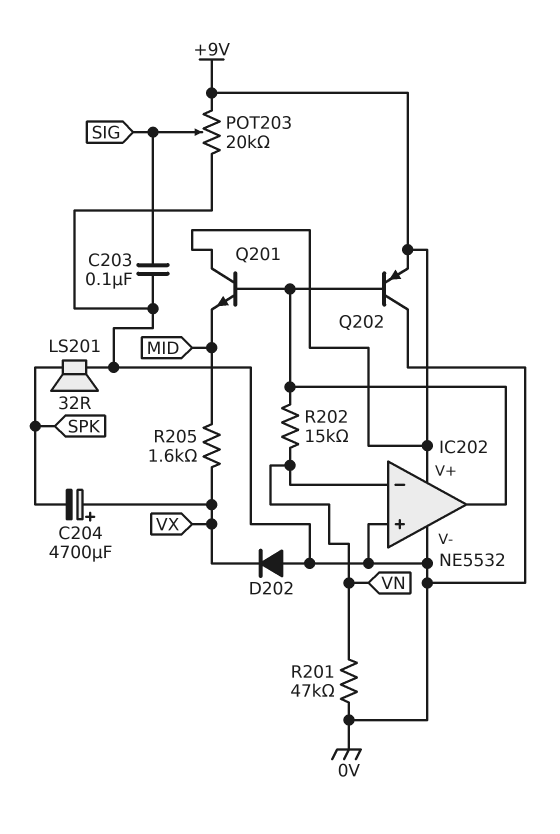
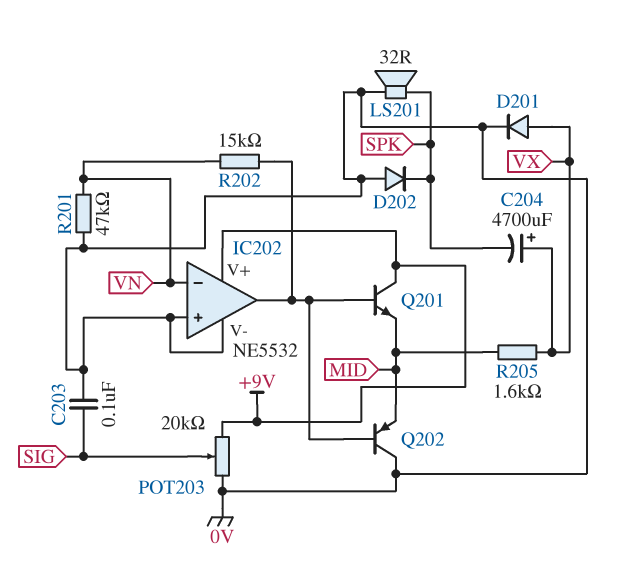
D201: none -> diode (A VX, K 0V)
D202: diode (A 0V, K VX) -> diode (A 0V, K SPK)
Q202: PNP (B IC202/out, C 0V, E +9V) -> PNP (B IC202/out, C 0V, E MID)

